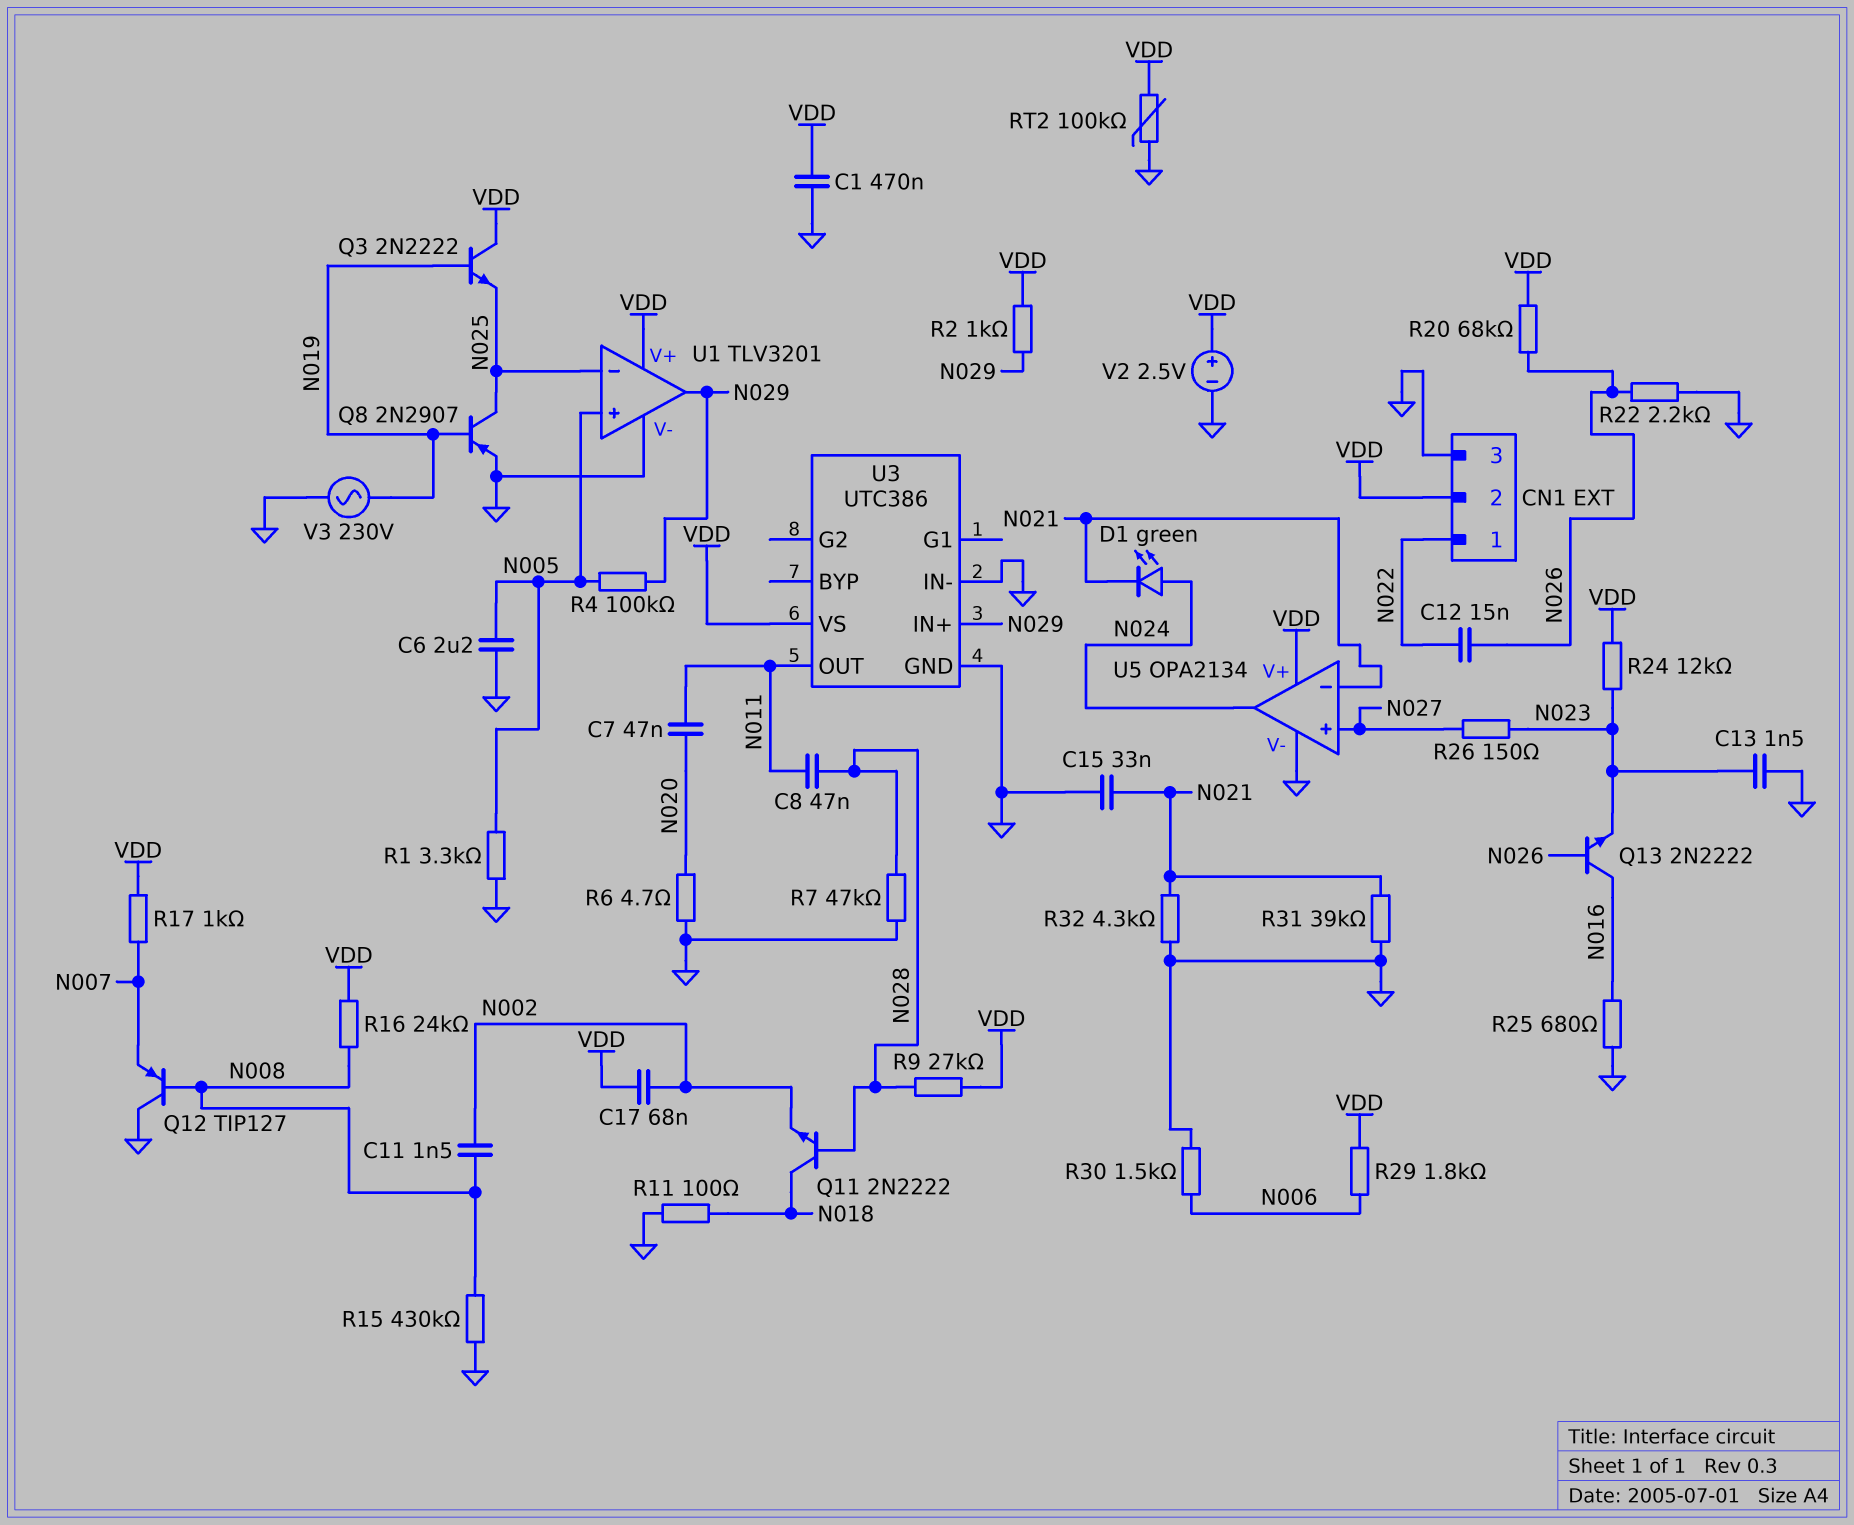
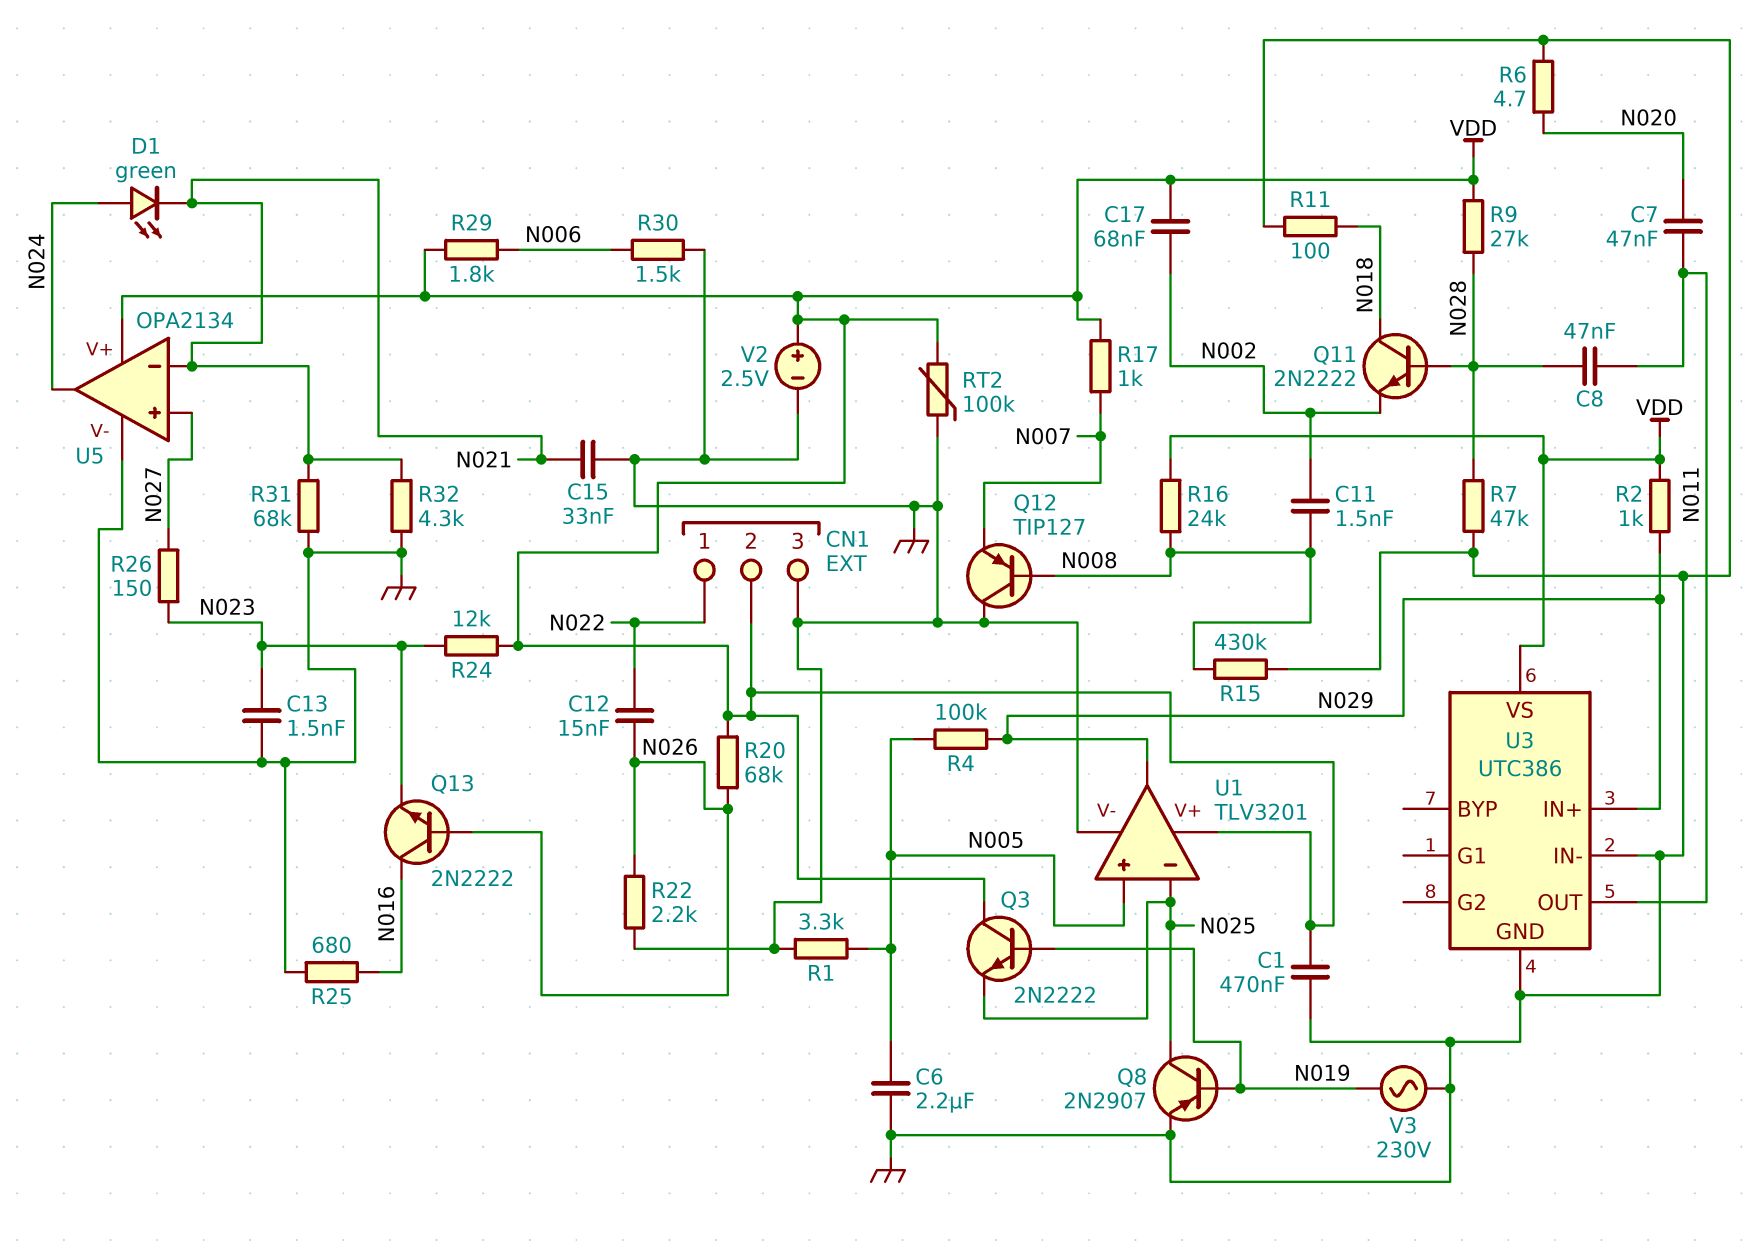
R31: 39k (GND, N021) -> 68k (GND, N021)

